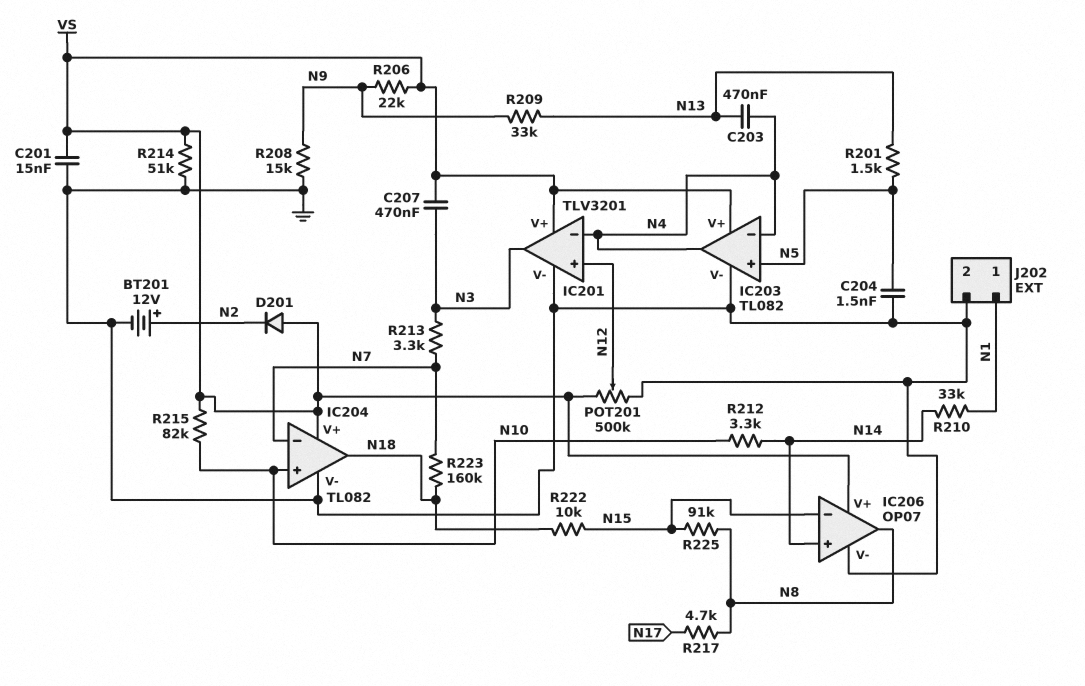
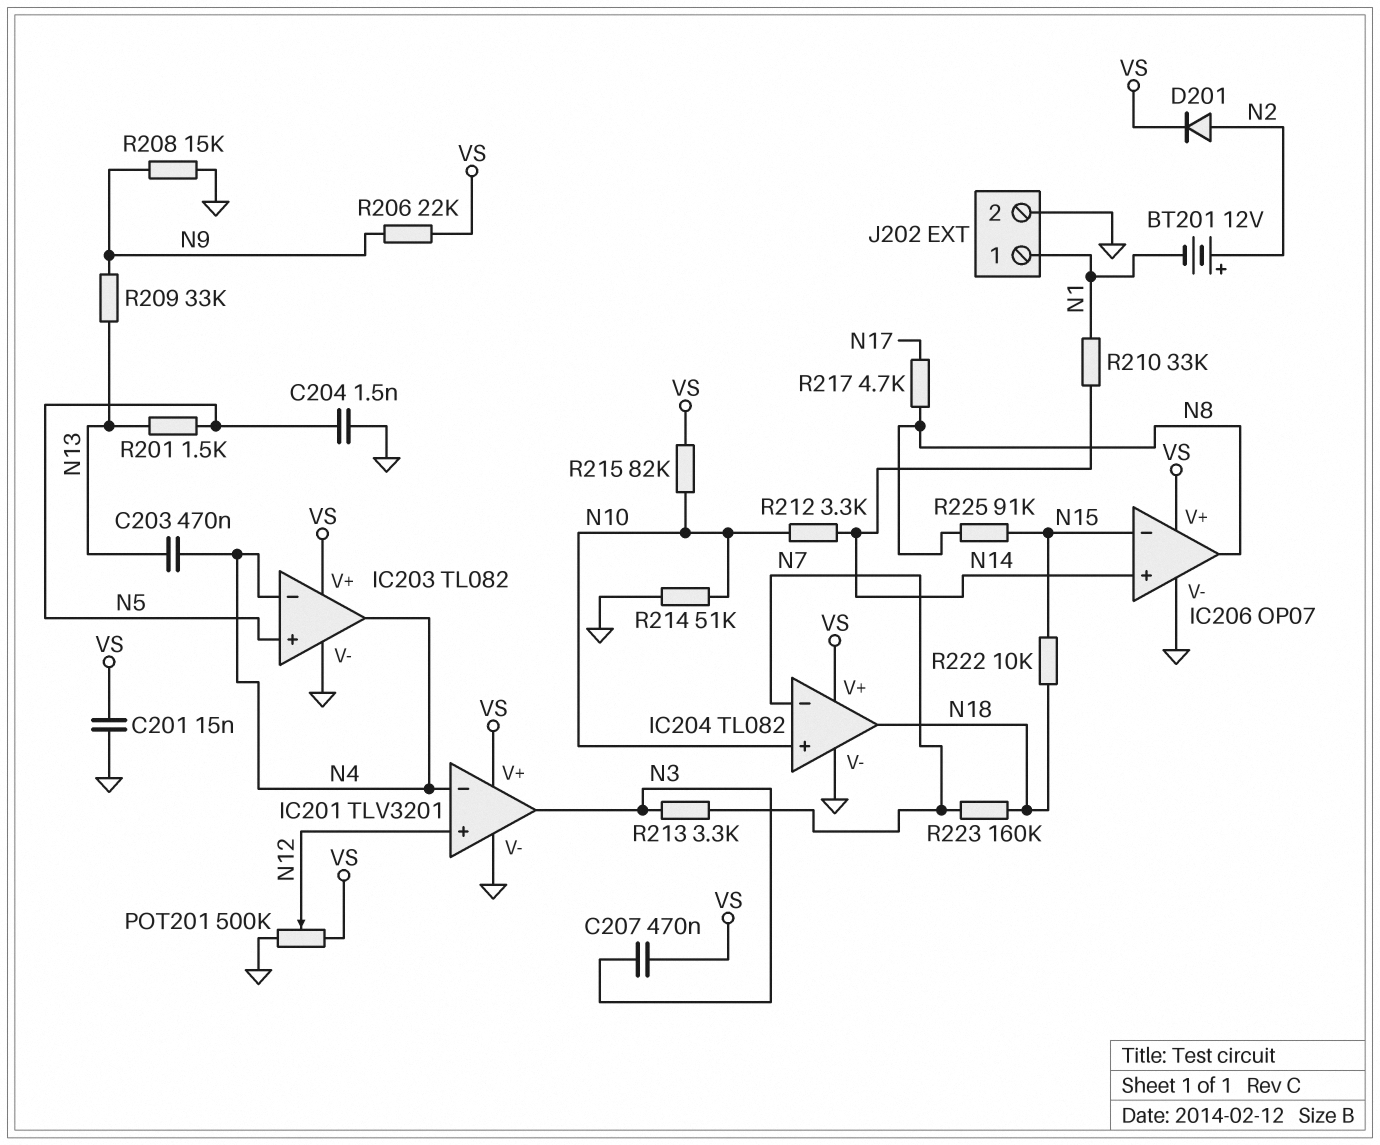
BT201: 12V (plus N2, minus GND) -> 12V (plus N2, minus N1)
D201: diode (A VS, K N2) -> diode (A N2, K VS)
R214: 51k (GND, VS) -> 51k (GND, N10)

